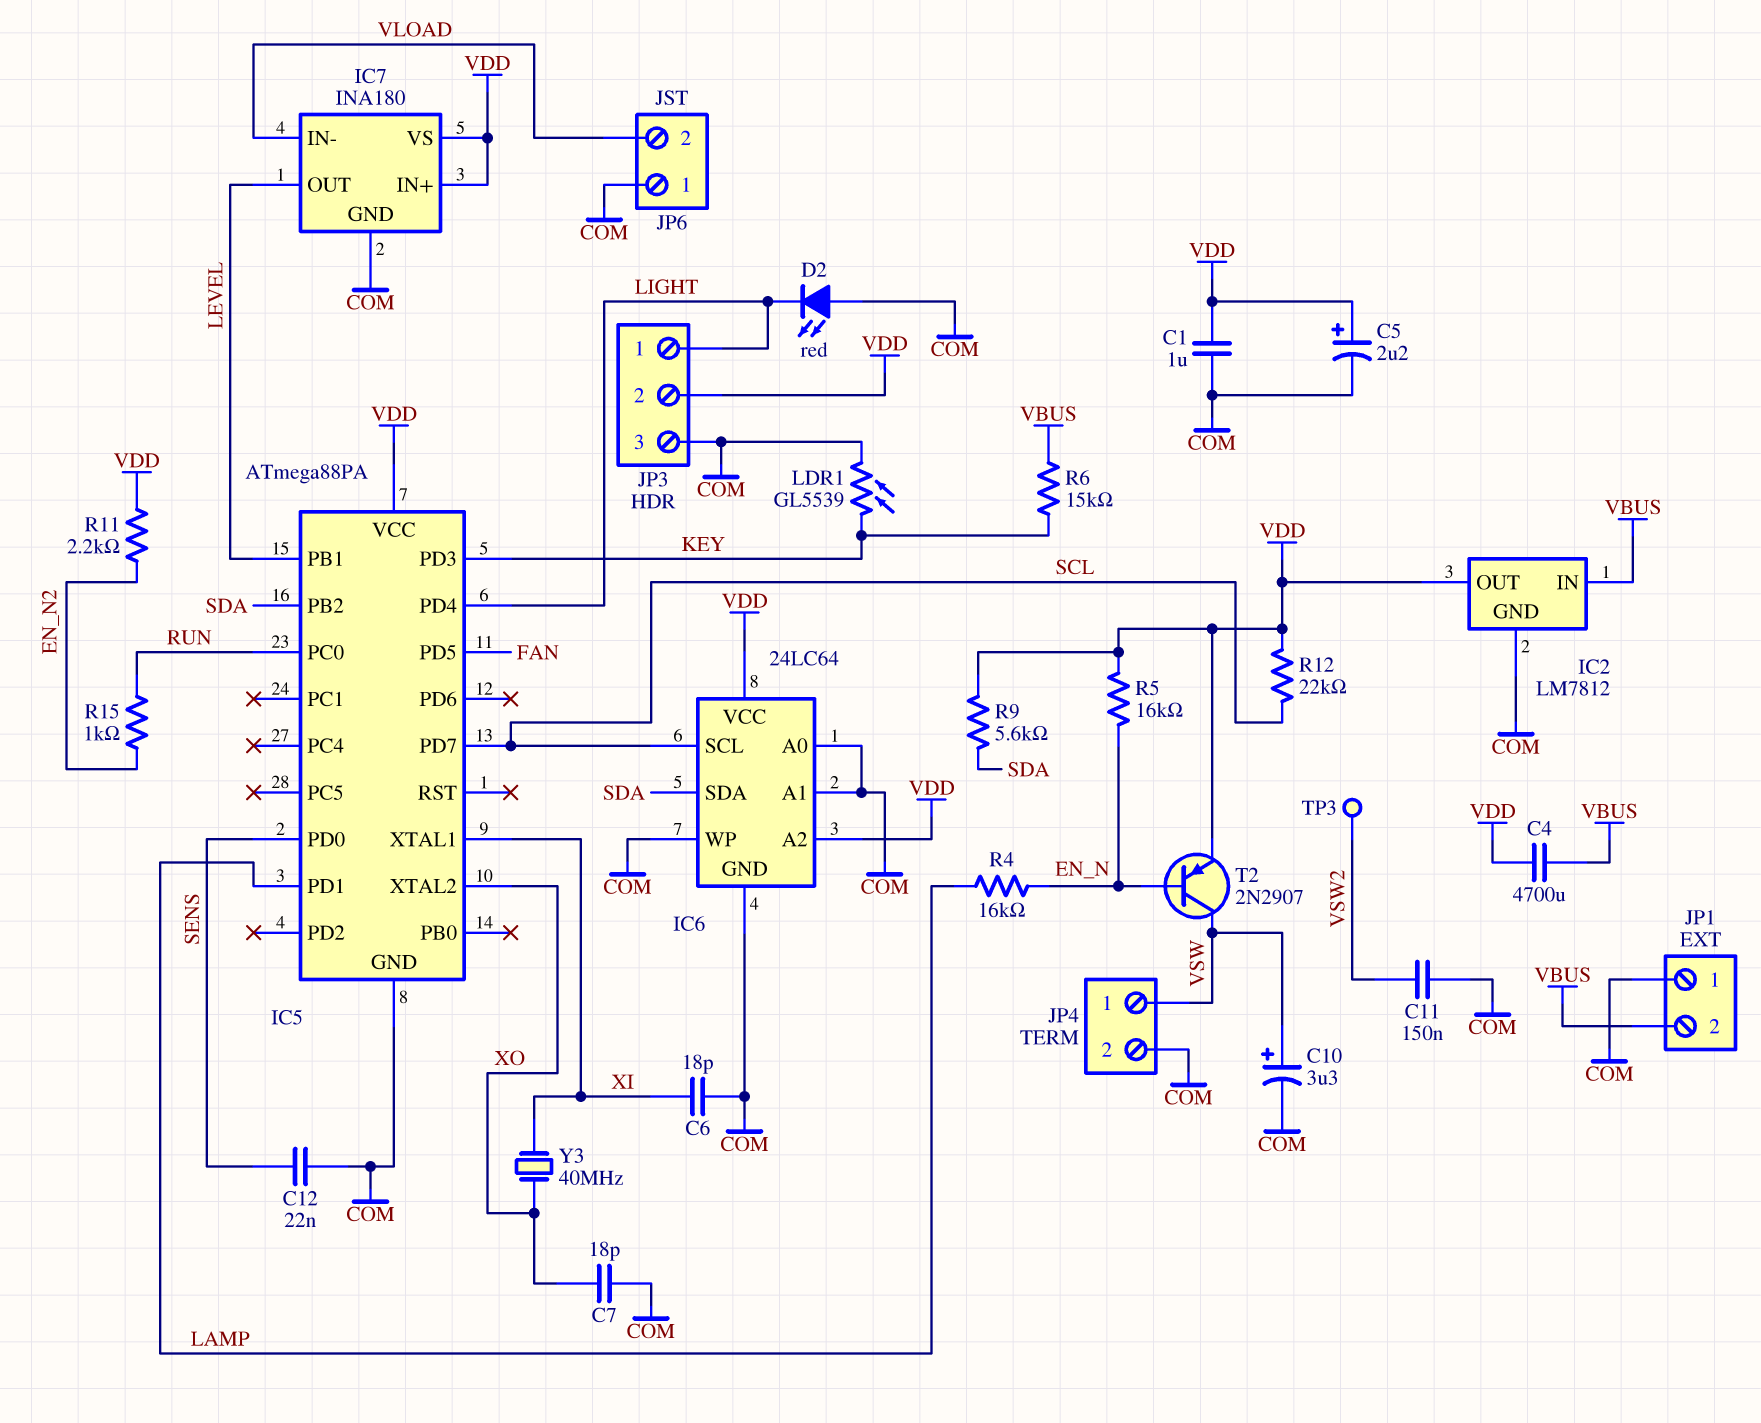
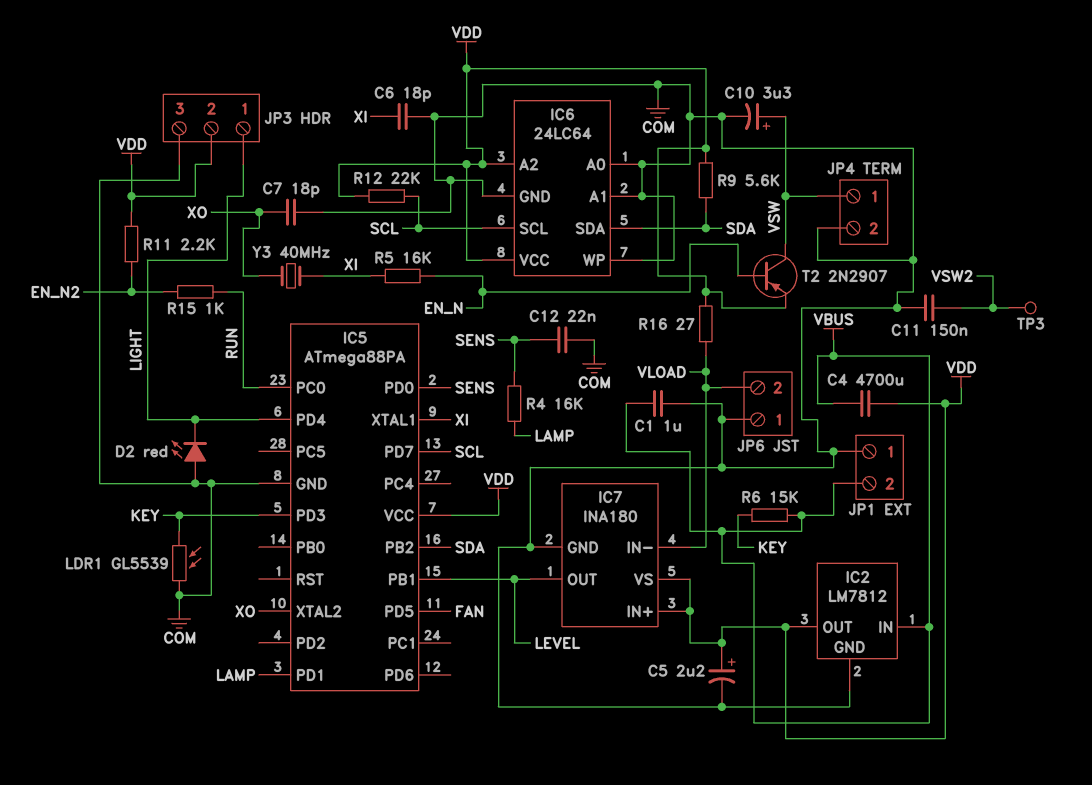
C1: 1uF (COM, VDD) -> 1uF (COM, VBUS)
R4: 16k (EN_N, LAMP) -> 16k (LAMP, SENS)
R5: 16k (EN_N, VDD) -> 16k (EN_N, XI)
R16: none -> 27 (VDD, VLOAD)

